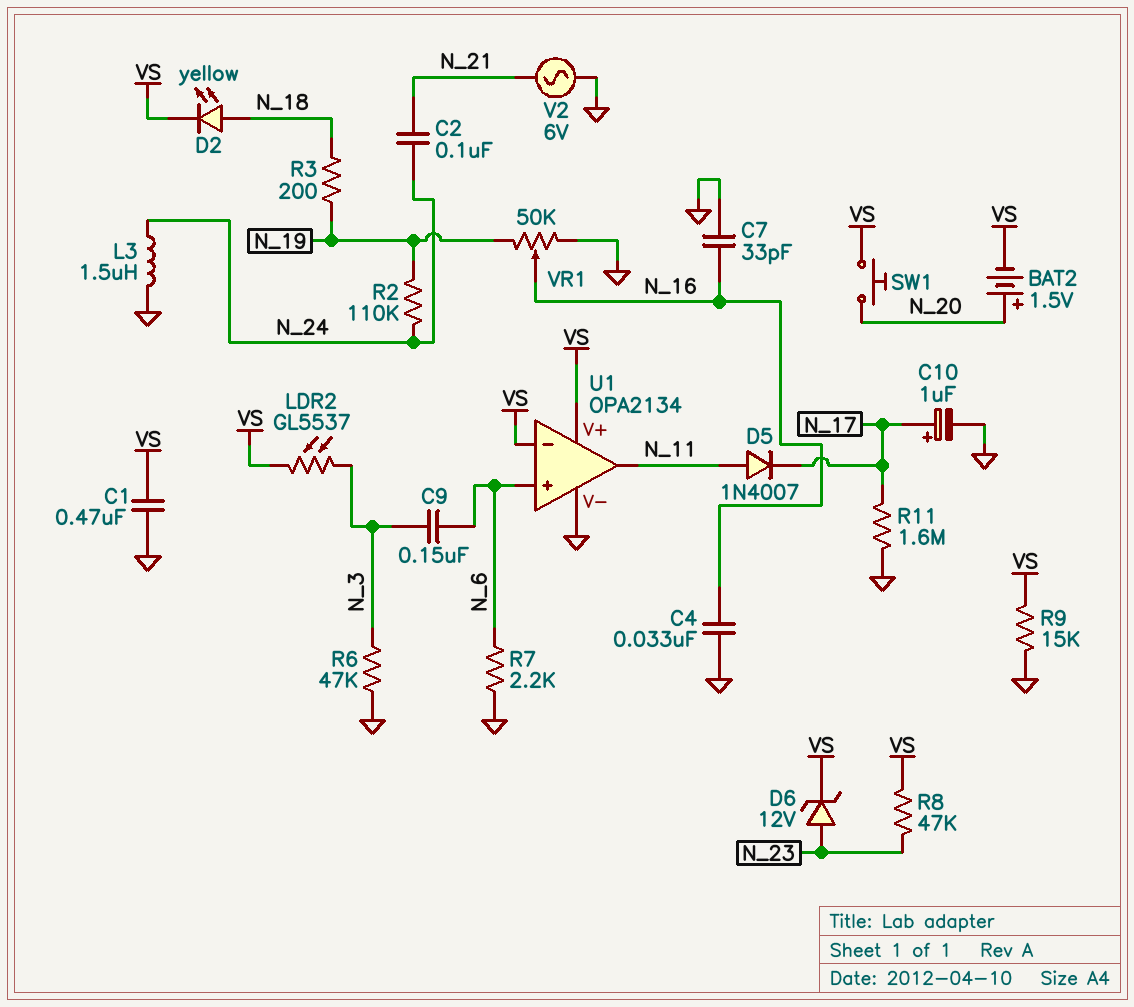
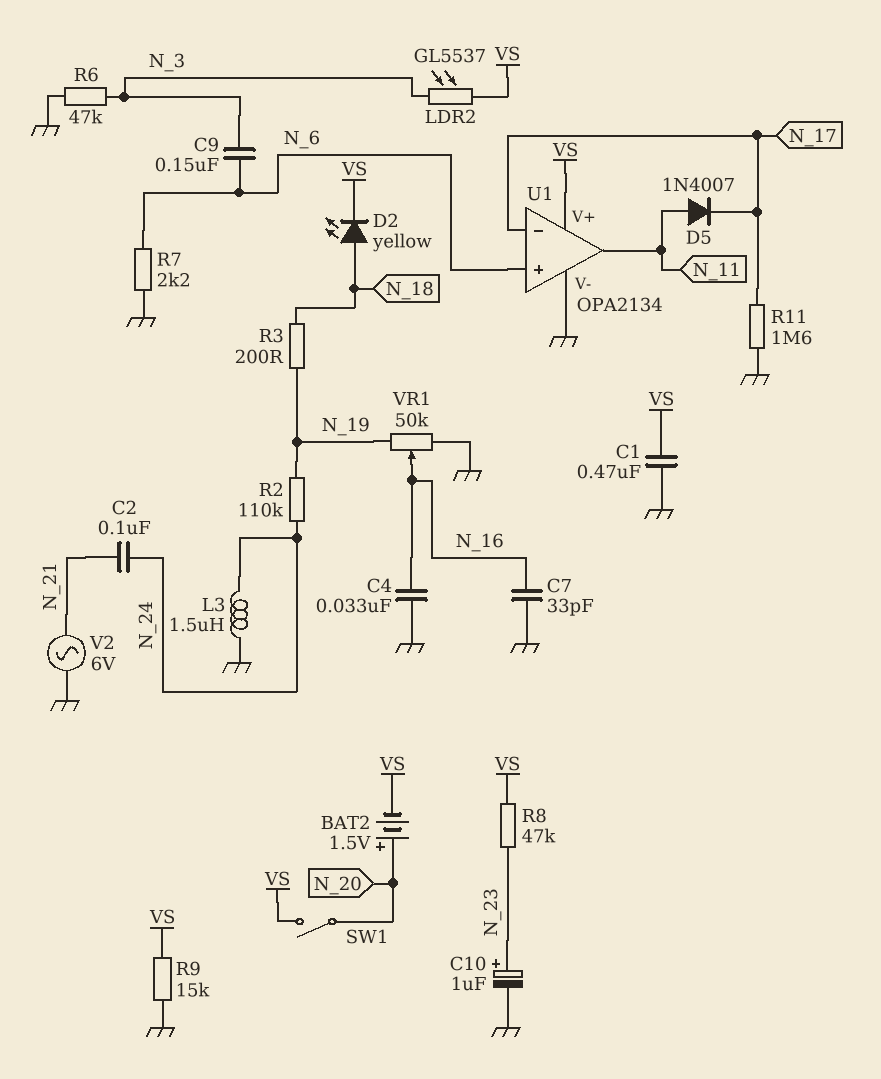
C10: 1uF (plus N_17, minus GND) -> 1uF (plus N_23, minus GND)
D6: zener 12V (A N_23, K VS) -> none
SW1: button (N_20, VS) -> switch (N_20, VS)
U1 pin in-: VS -> N_17

